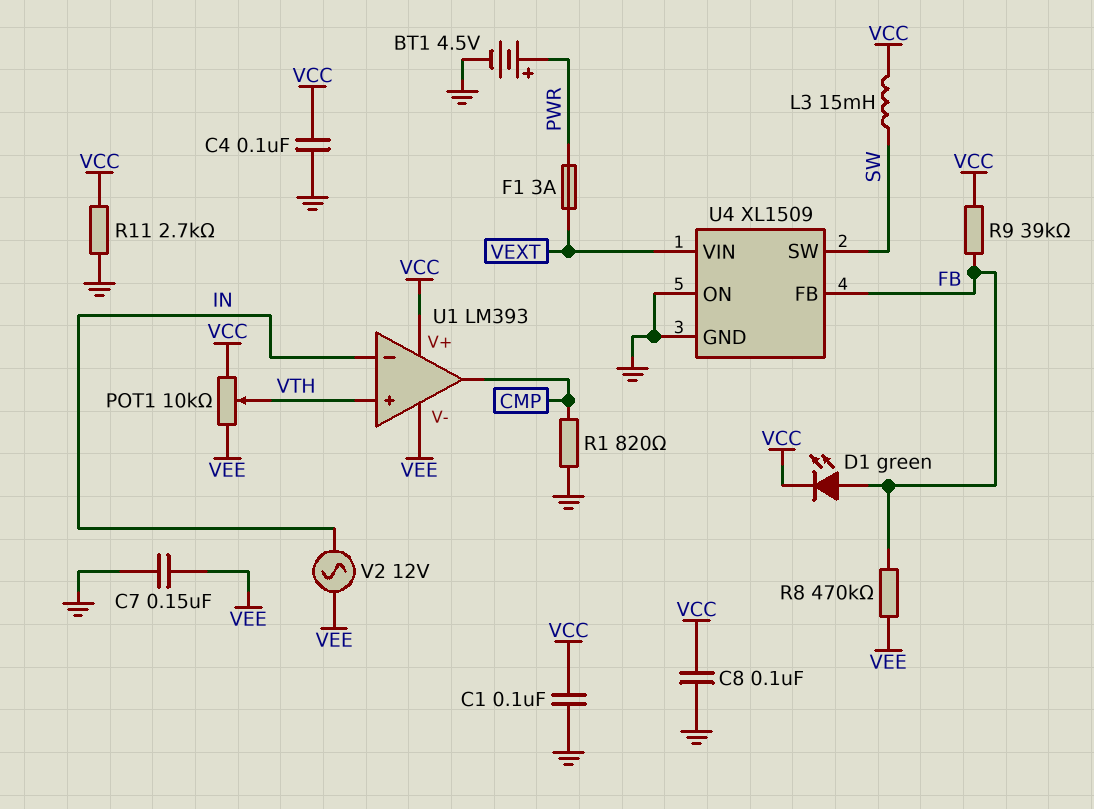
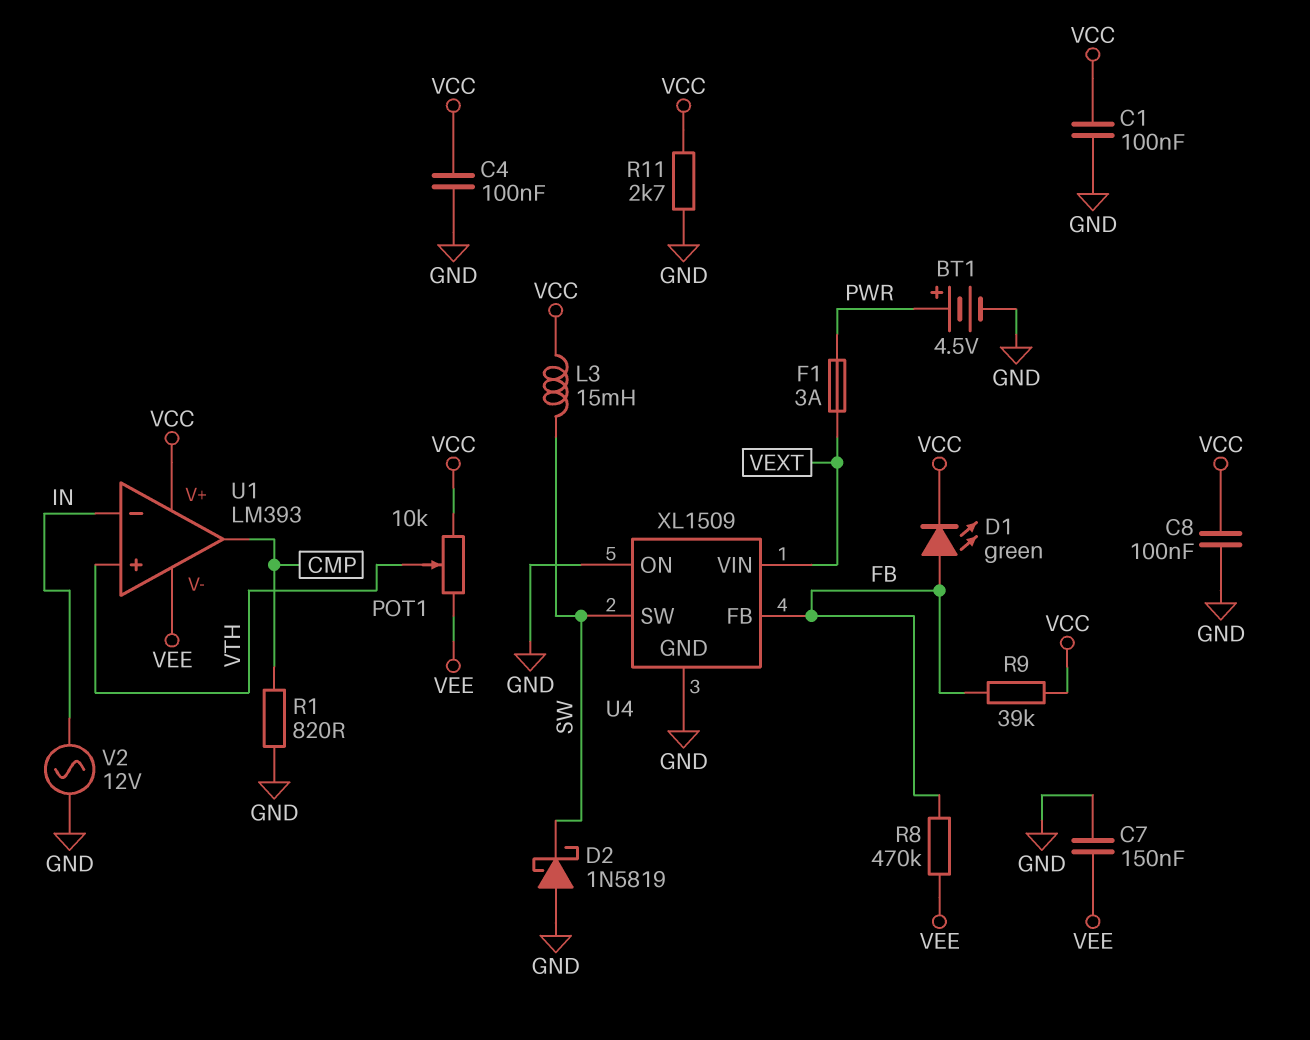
D2: none -> schottky 1N5819 (A GND, K SW)
V2: AC 12V (IN, VEE) -> AC 12V (GND, IN)

